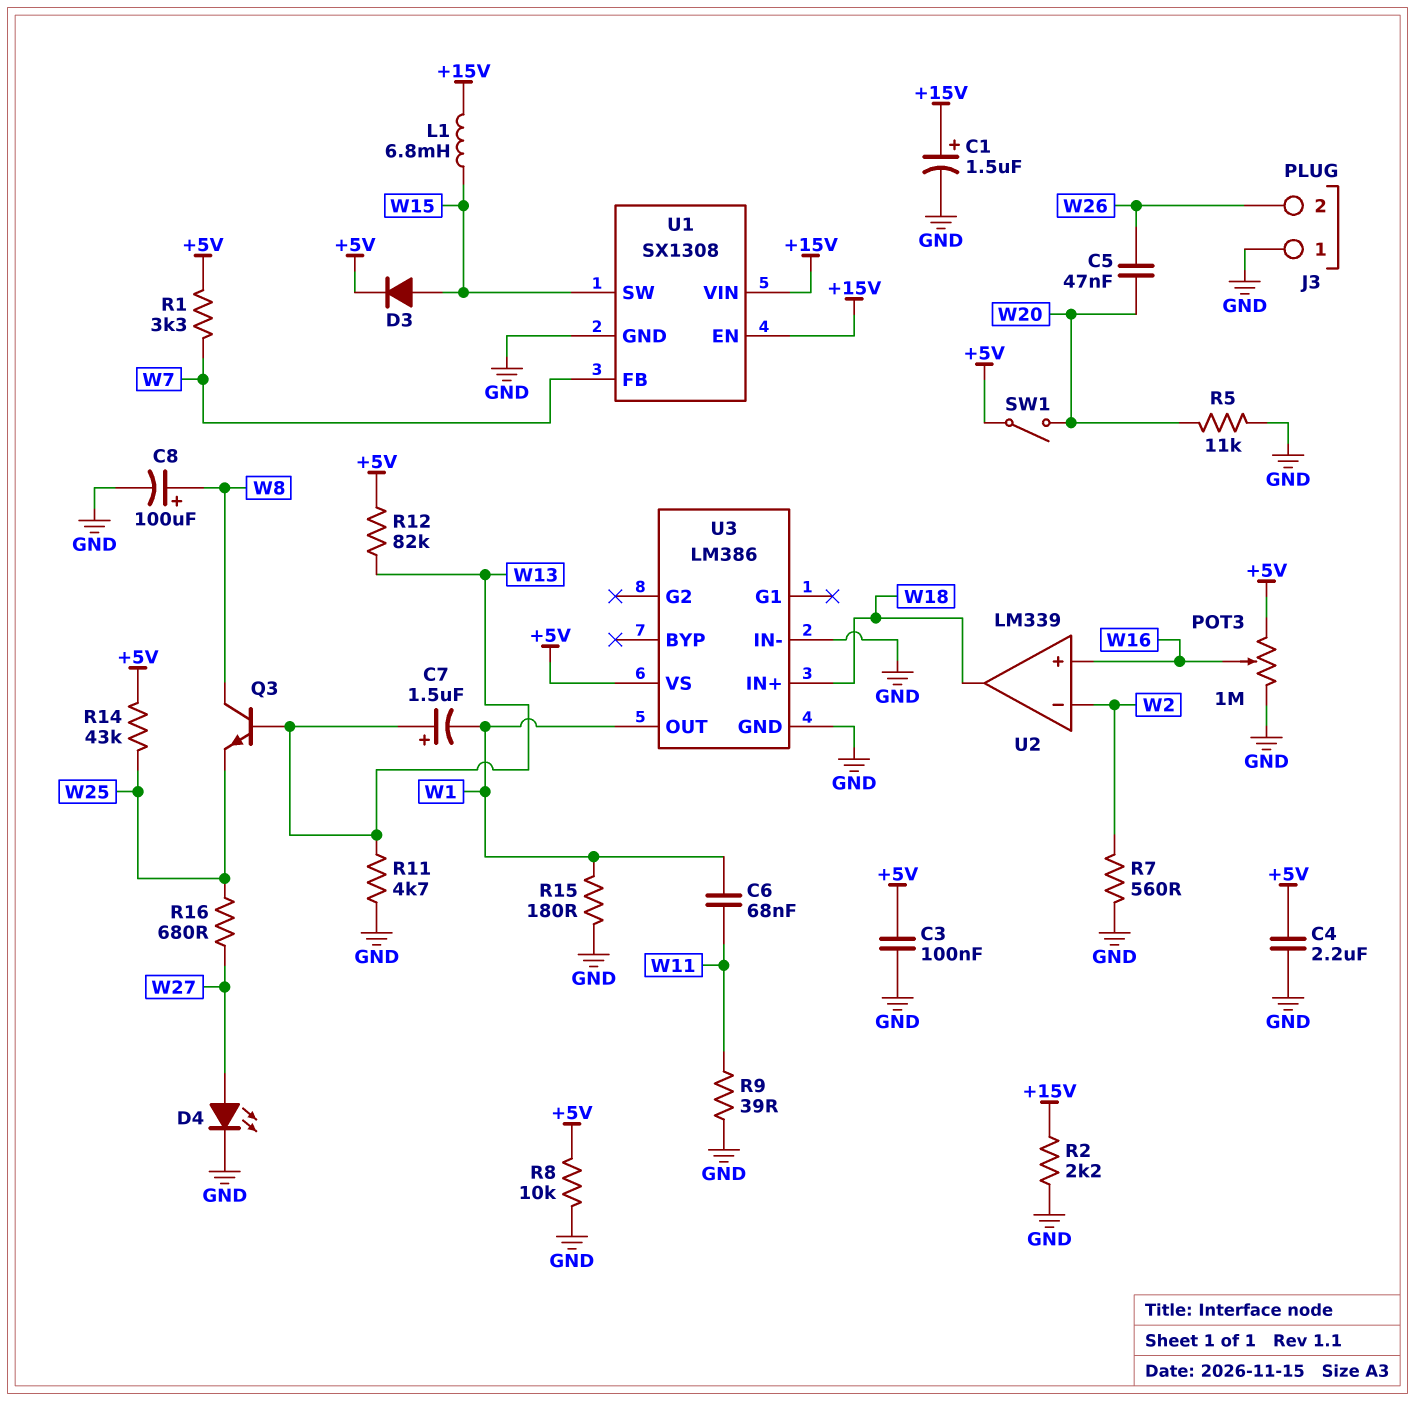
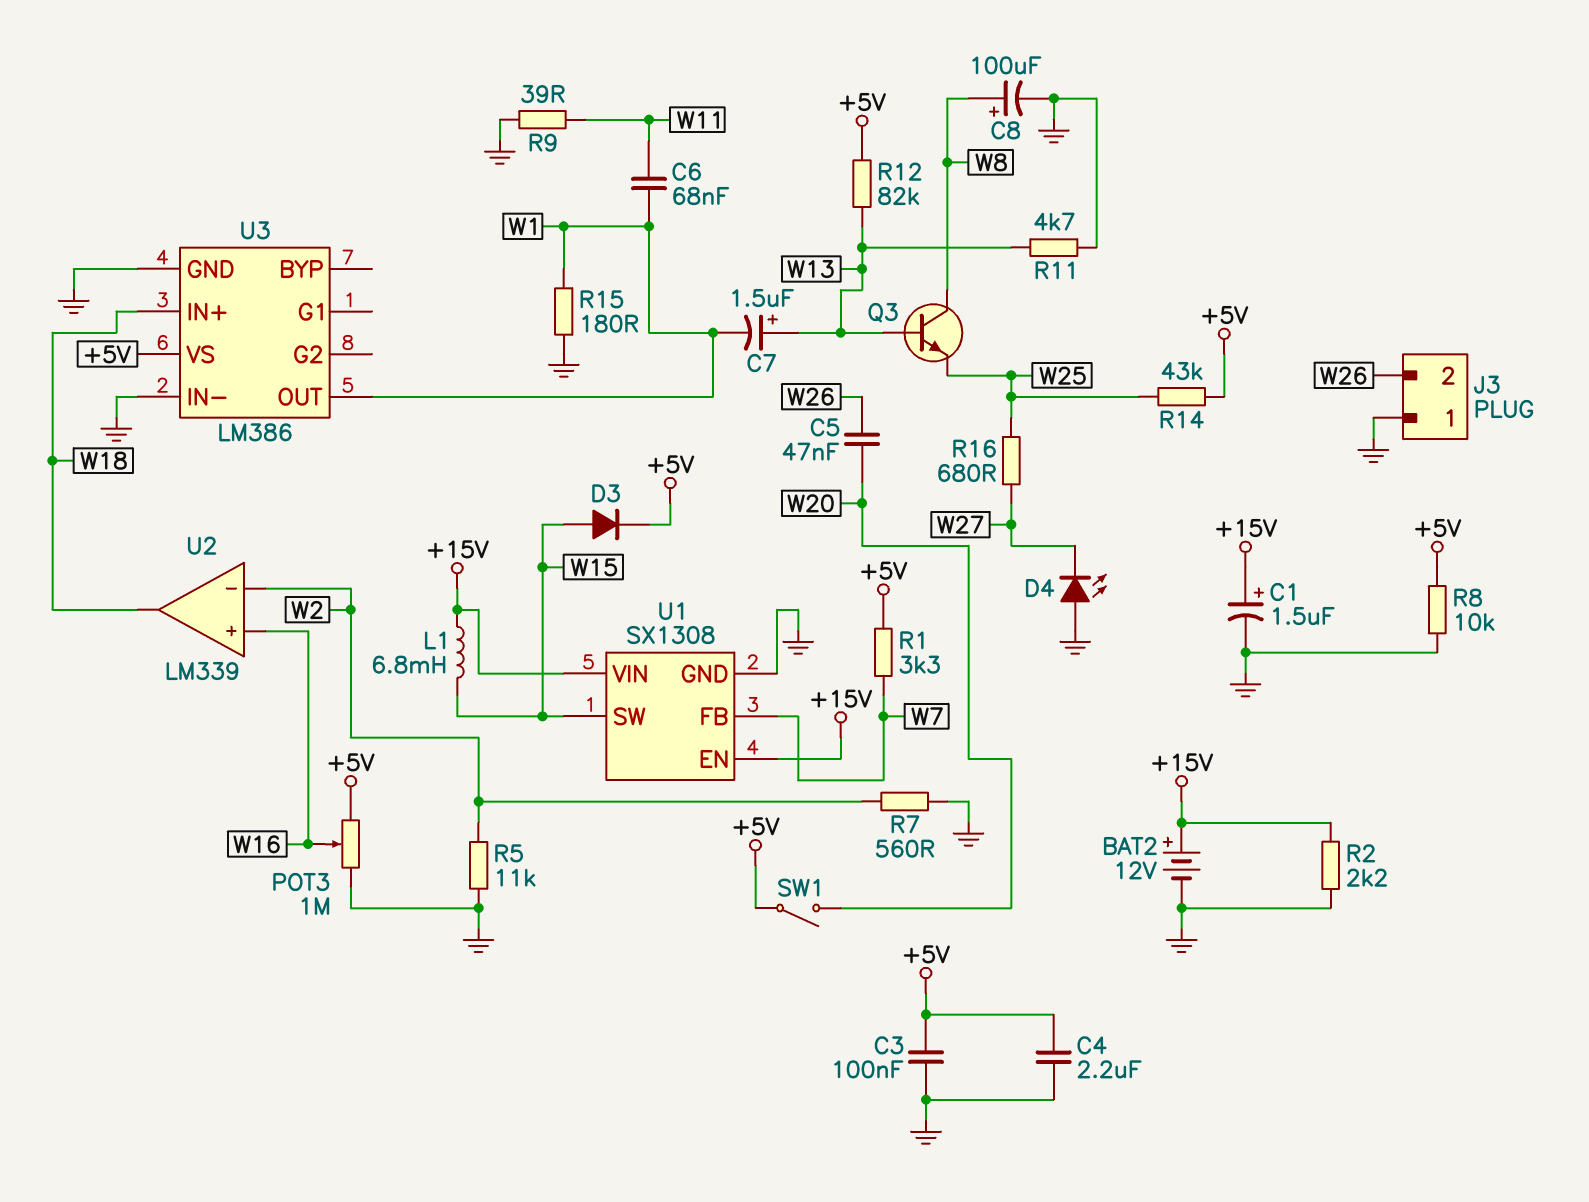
BAT2: none -> 12V (plus +15V, minus GND)
D4: LED (A W27, K GND) -> LED (A GND, K W27)
R5: 11k (GND, W20) -> 11k (GND, W2)

